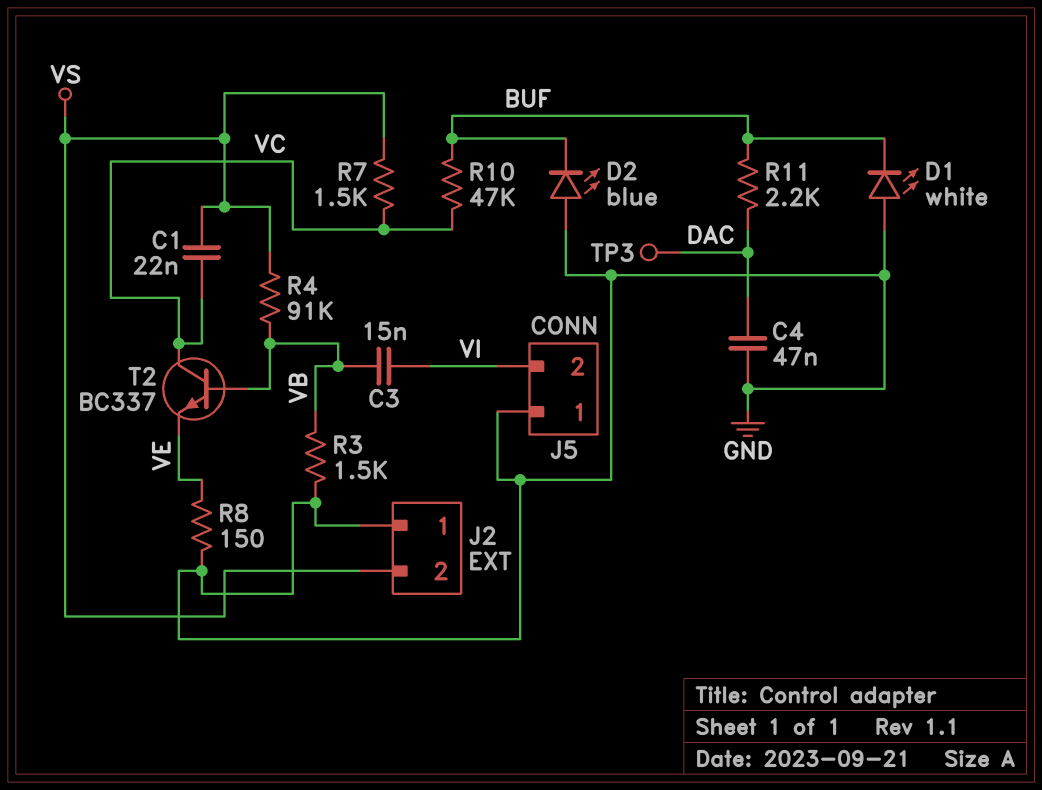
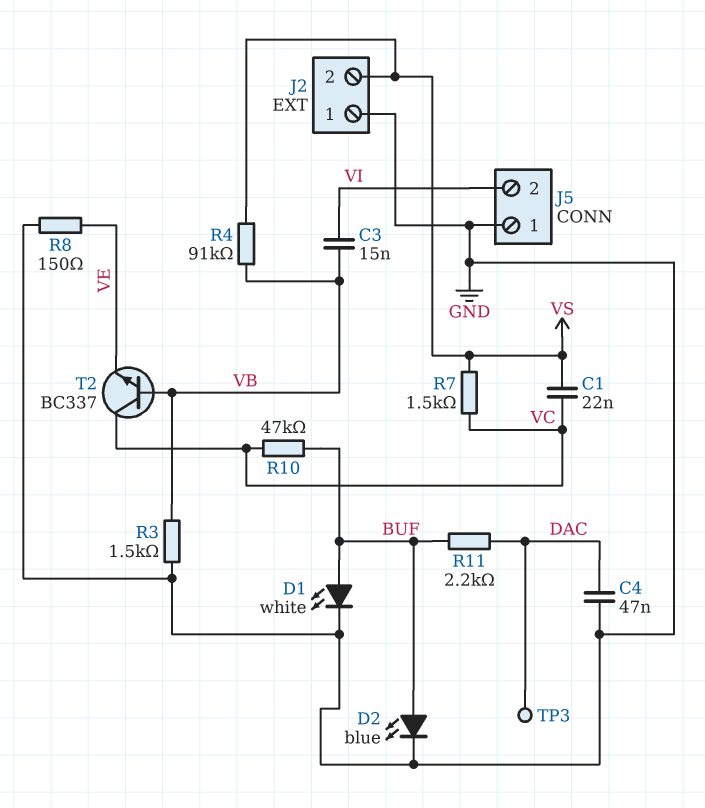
D1: LED white (A GND, K BUF) -> LED white (A BUF, K GND)
D2: LED blue (A GND, K BUF) -> LED blue (A BUF, K GND)

